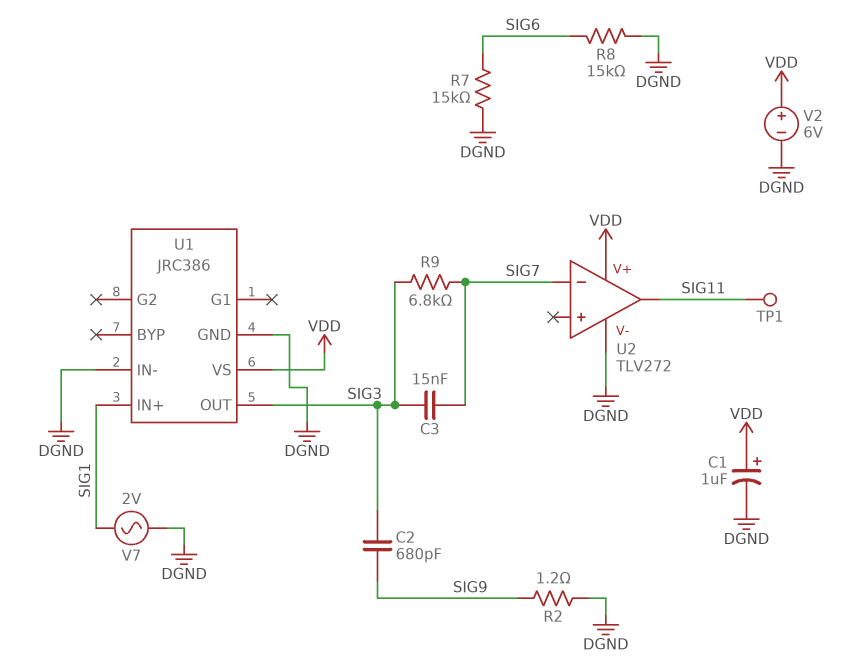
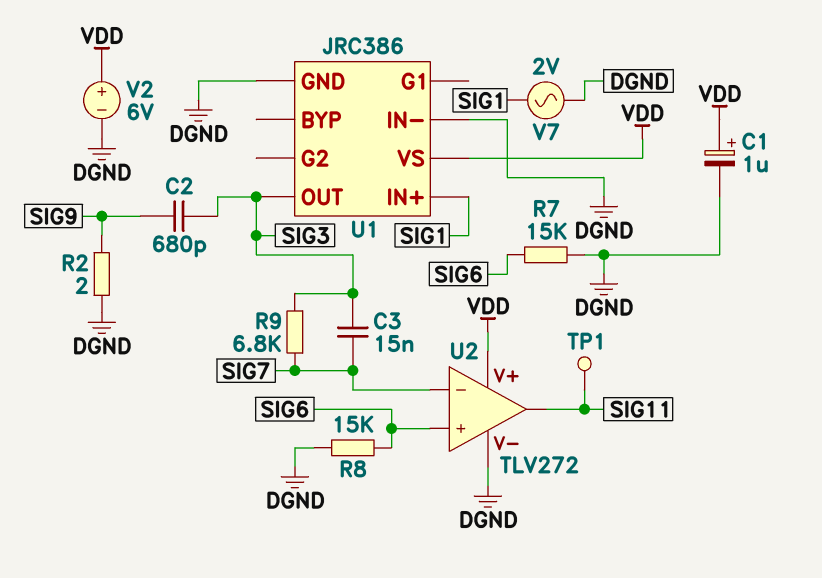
R2: 1.2 (DGND, SIG9) -> 2 (DGND, SIG9)
U2 pin in+: none -> SIG6

